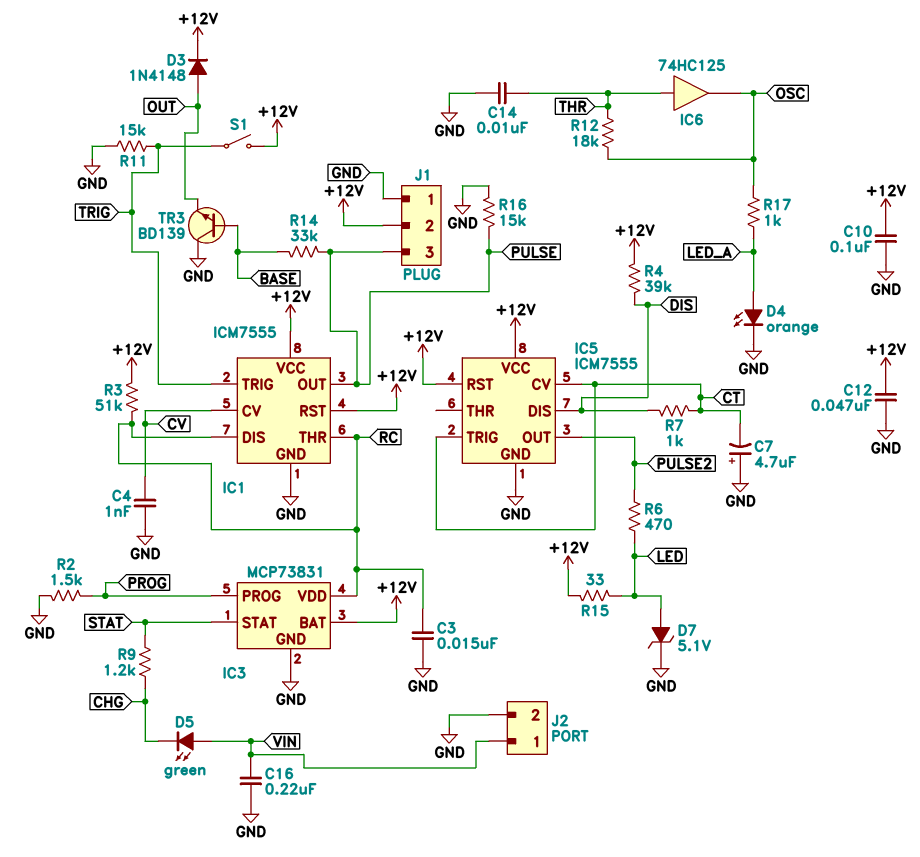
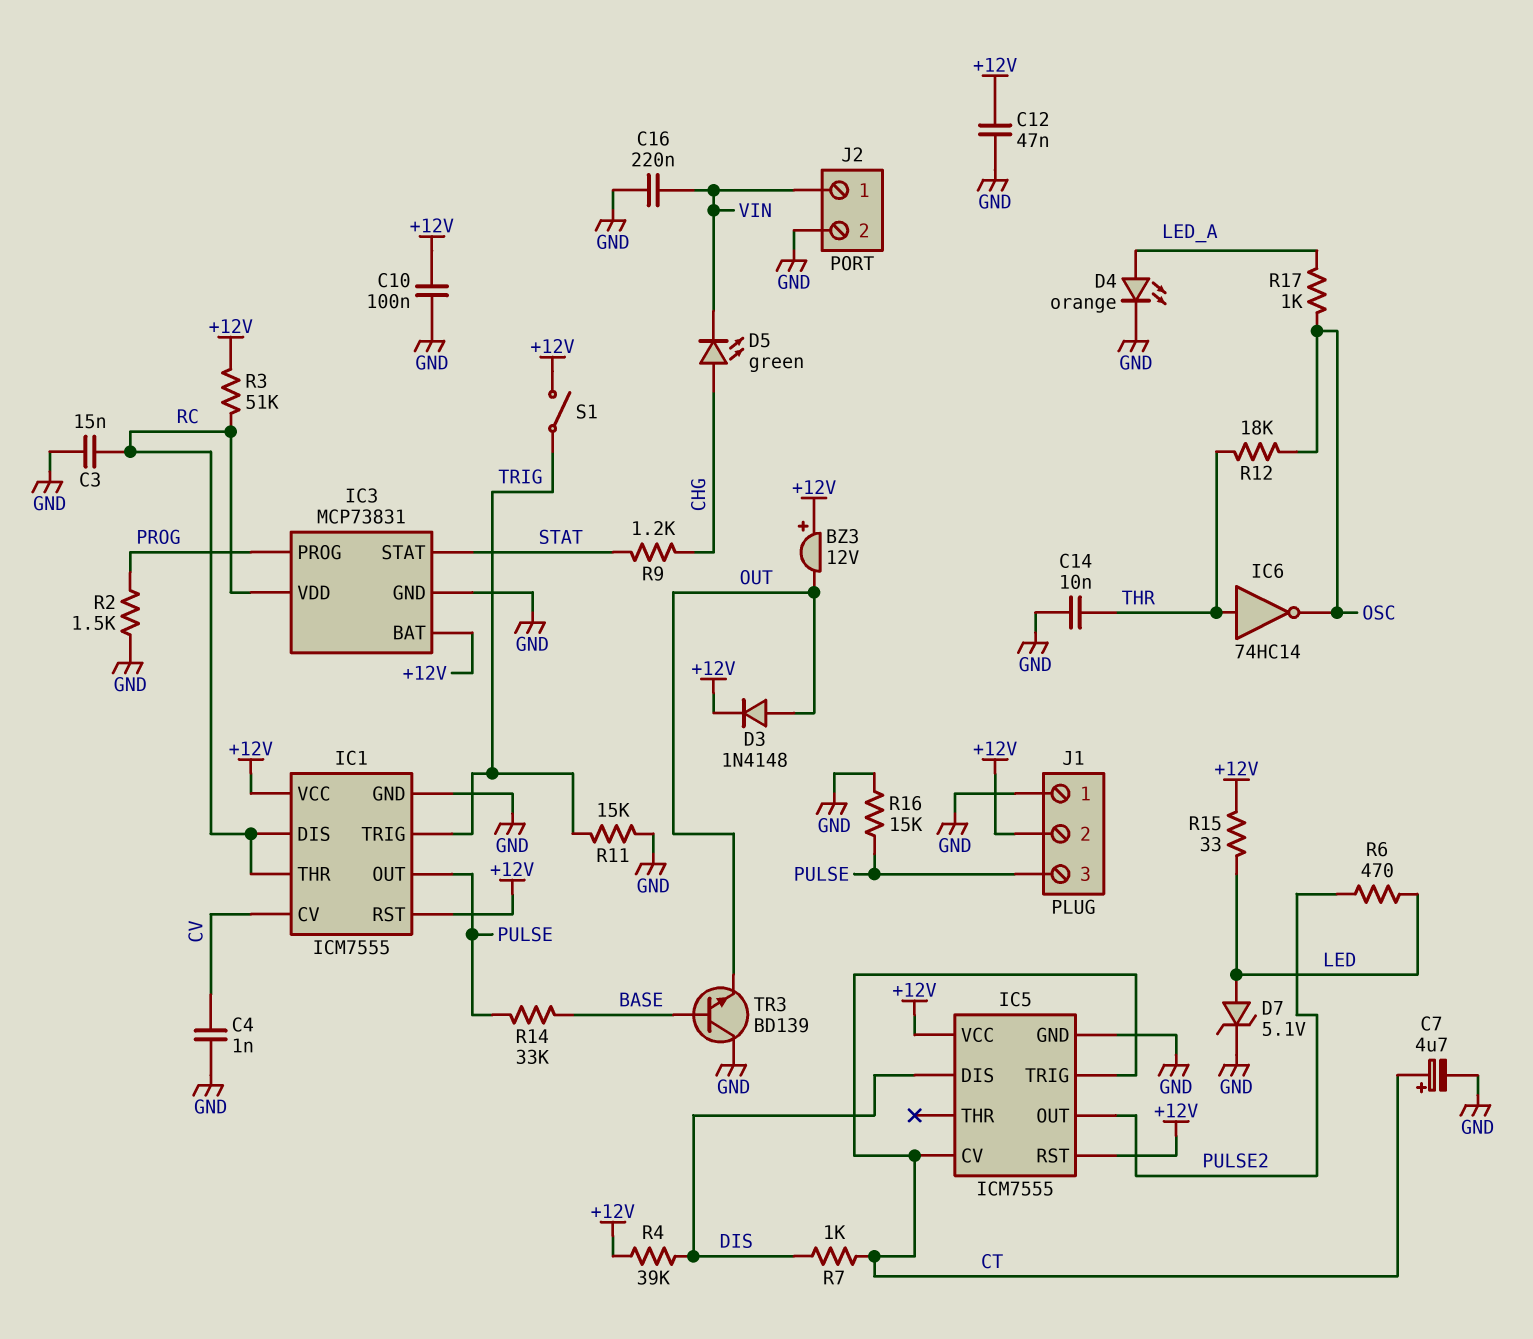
BZ3: none -> buzzer 12V (plus +12V, minus OUT)
C7: 4.7uF (plus GND, minus CT) -> 4.7uF (plus CT, minus GND)
D5: LED green (A VIN, K CHG) -> LED green (A CHG, K VIN)
IC6: buffer 74HC125 (in THR, out OSC) -> NOT 74HC14 (in THR, out OSC)

